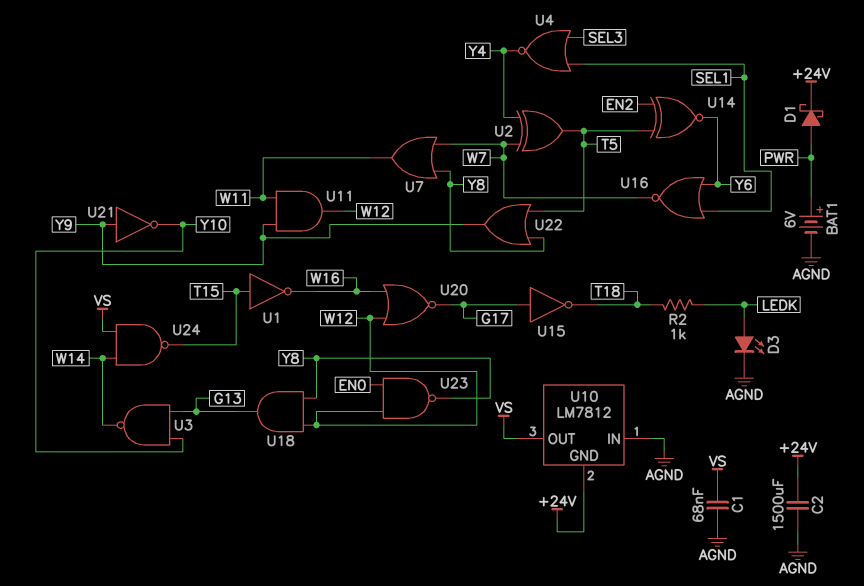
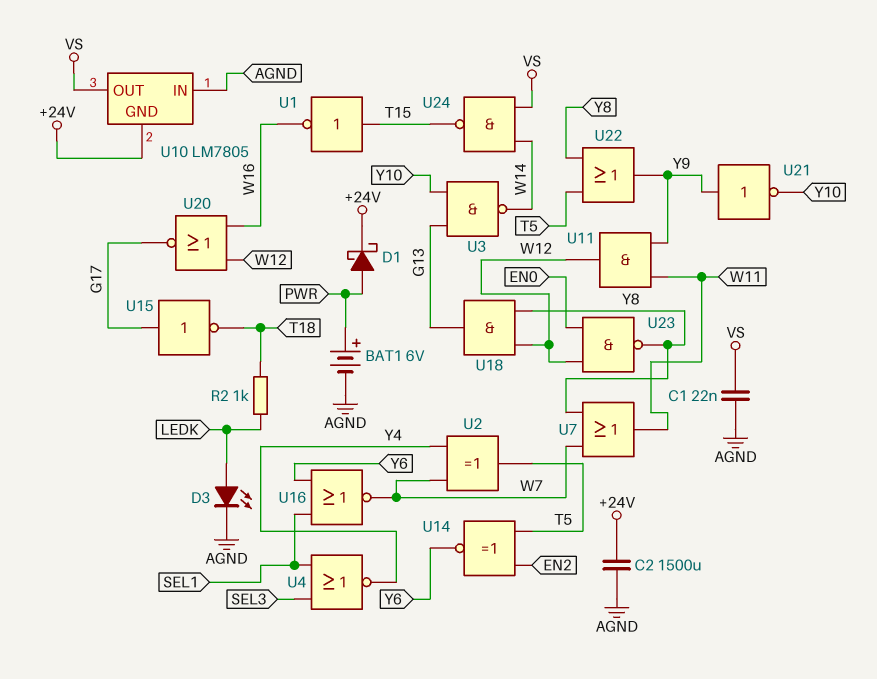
C1: 68nF (AGND, VS) -> 22nF (AGND, VS)
U10: LM7812 -> LM7805

